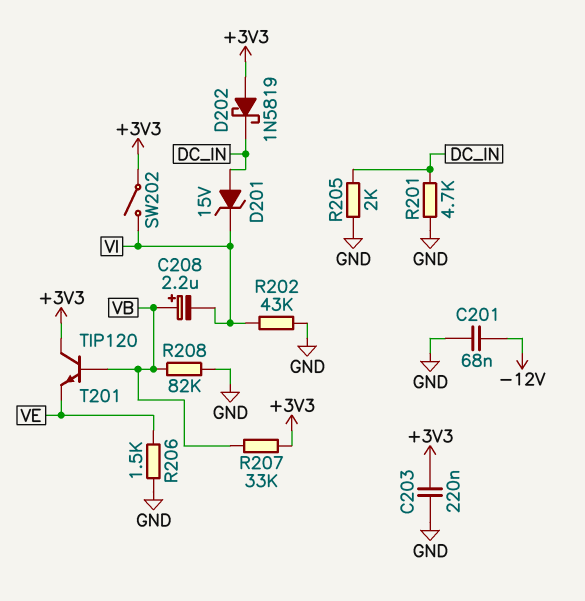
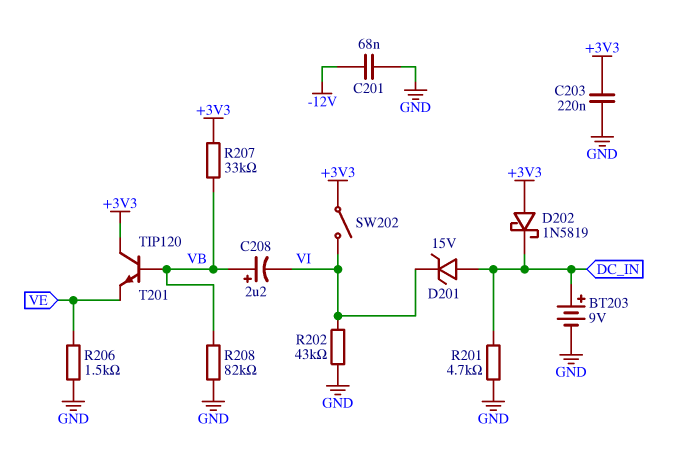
BT203: none -> 9V (plus DC_IN, minus GND)
R205: 2k (DC_IN, GND) -> none

